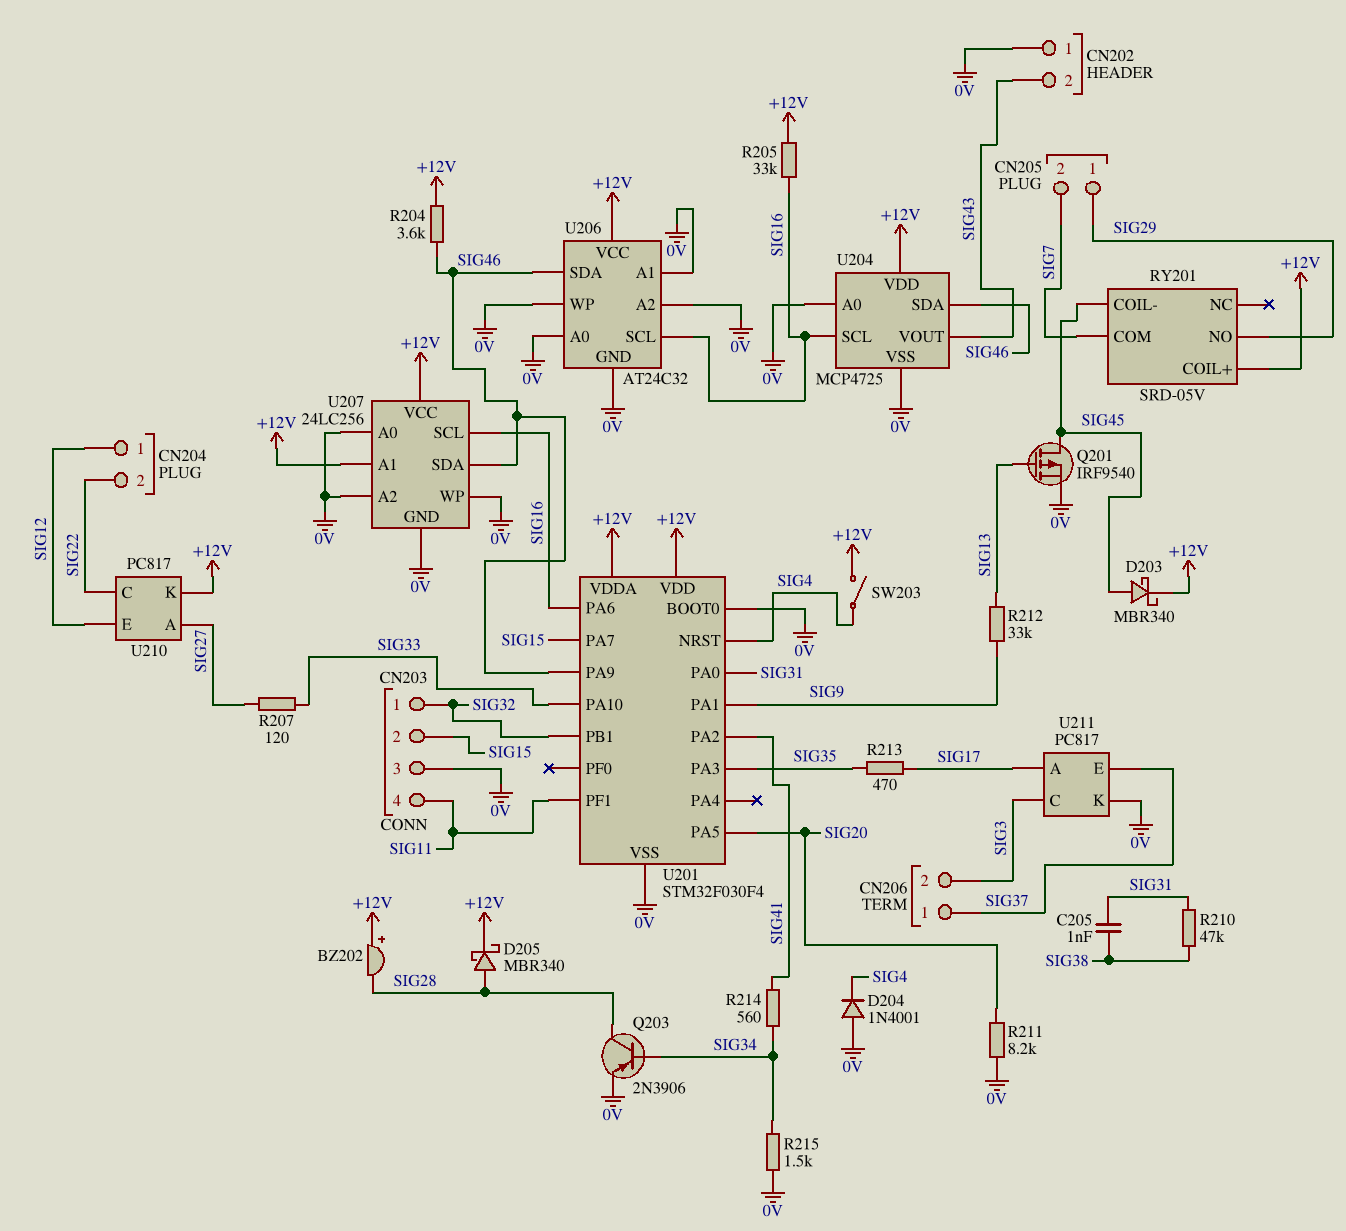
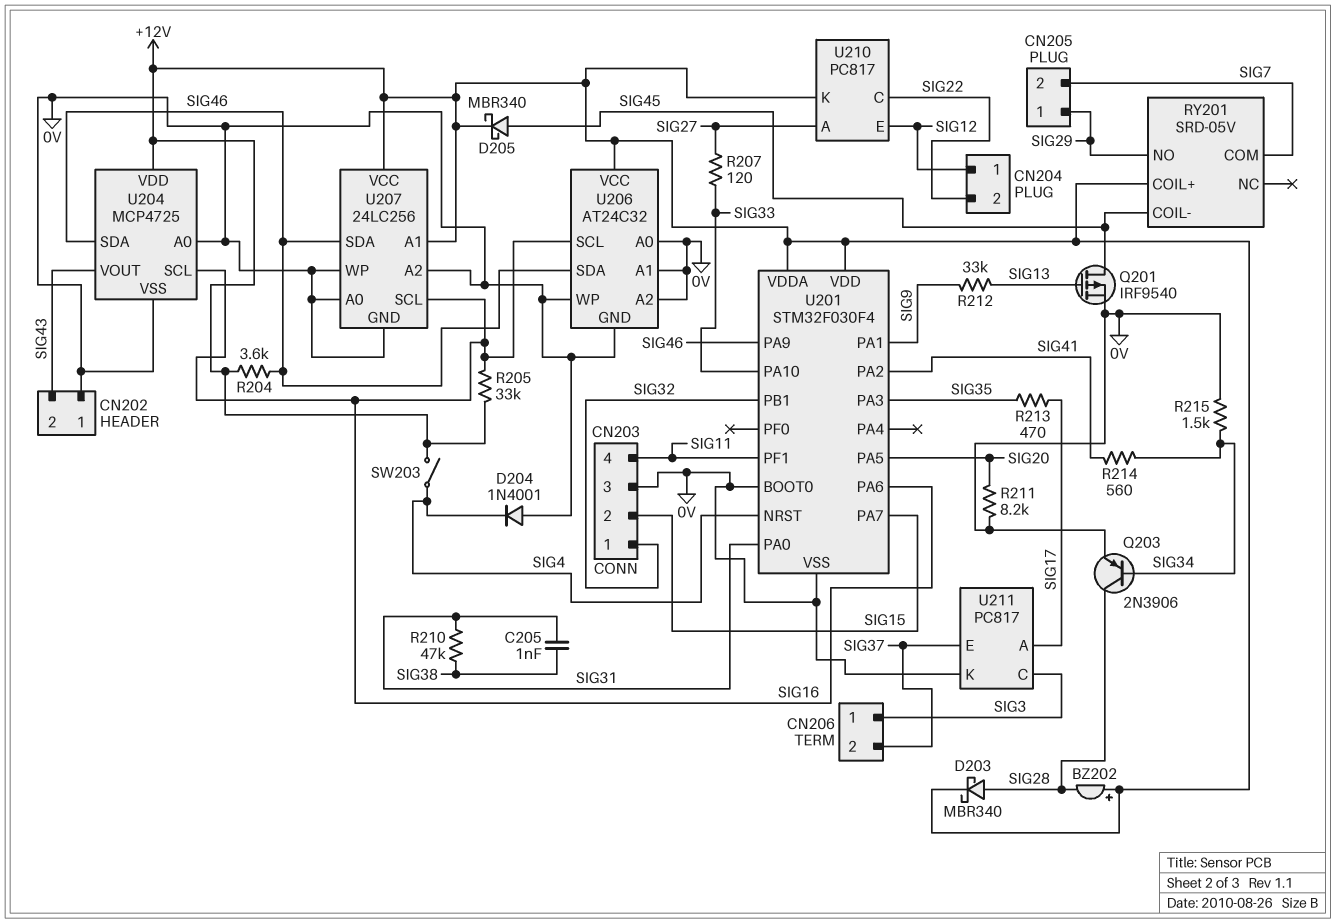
CN206 pin 1: SIG37 -> SIG3
CN206 pin 2: SIG3 -> SIG37
D203: schottky MBR340 (A SIG45, K +12V) -> schottky MBR340 (A SIG28, K +12V)
D205: schottky MBR340 (A SIG28, K +12V) -> schottky MBR340 (A SIG45, K +12V)

